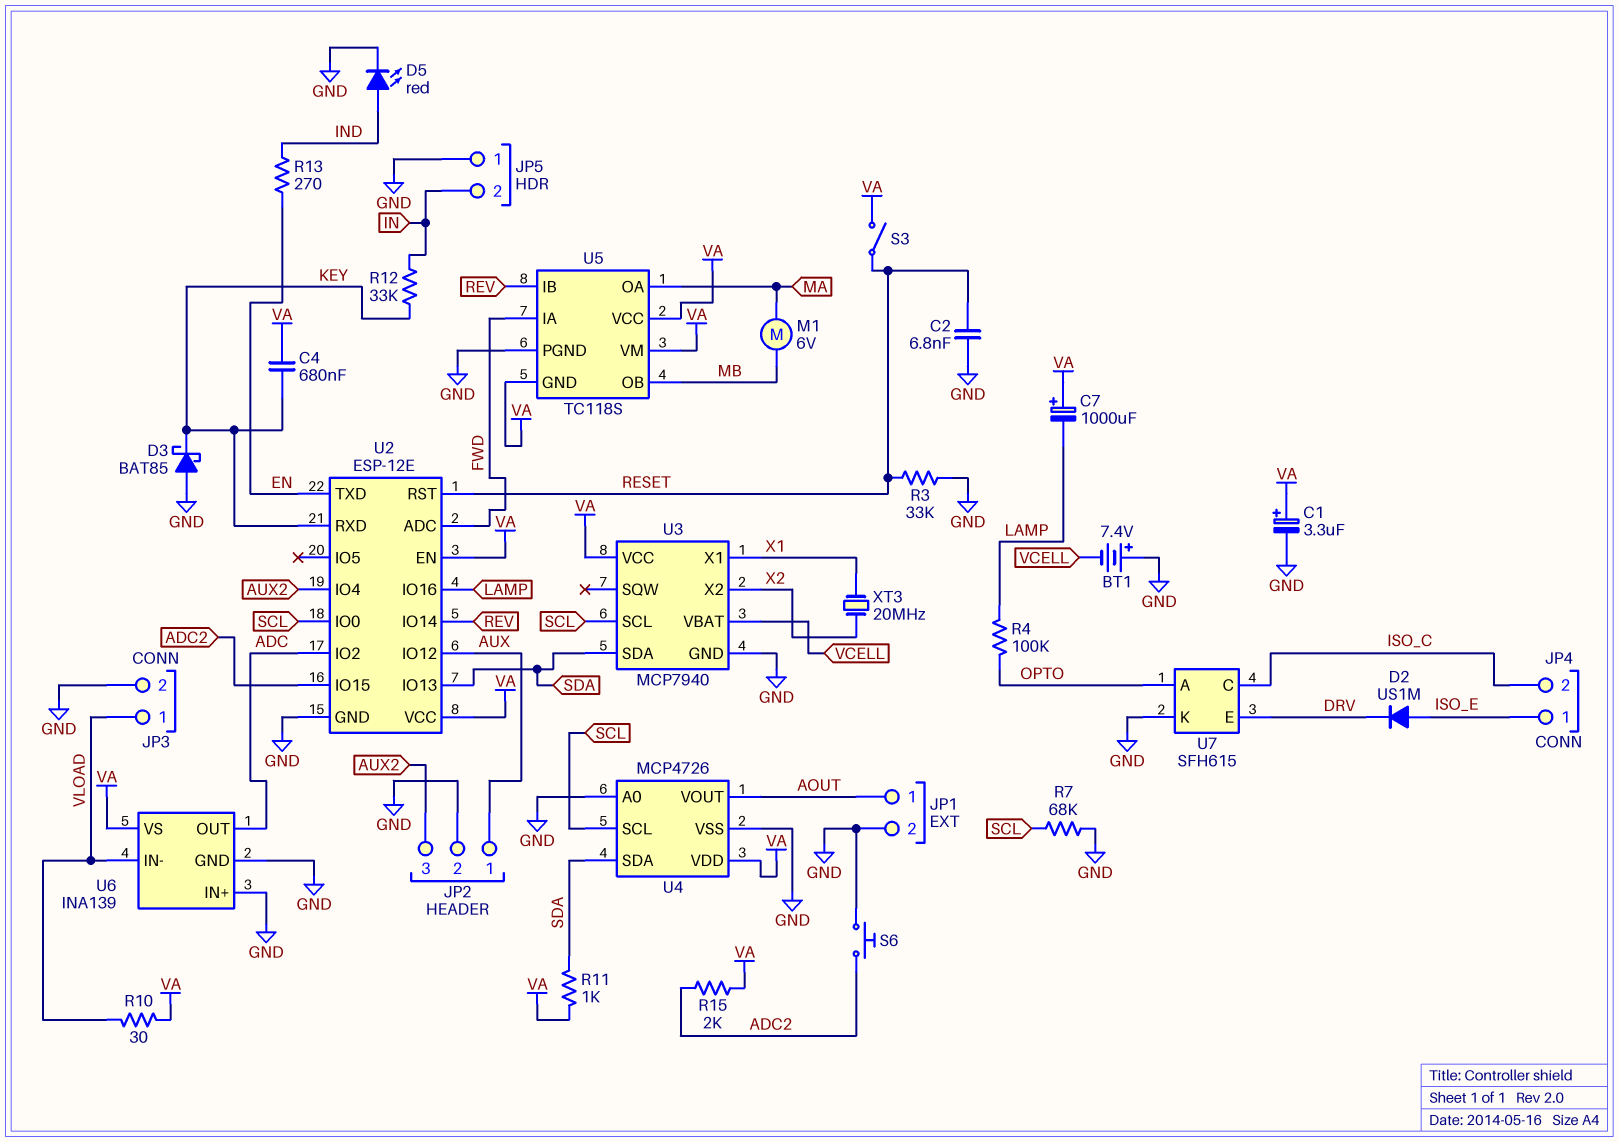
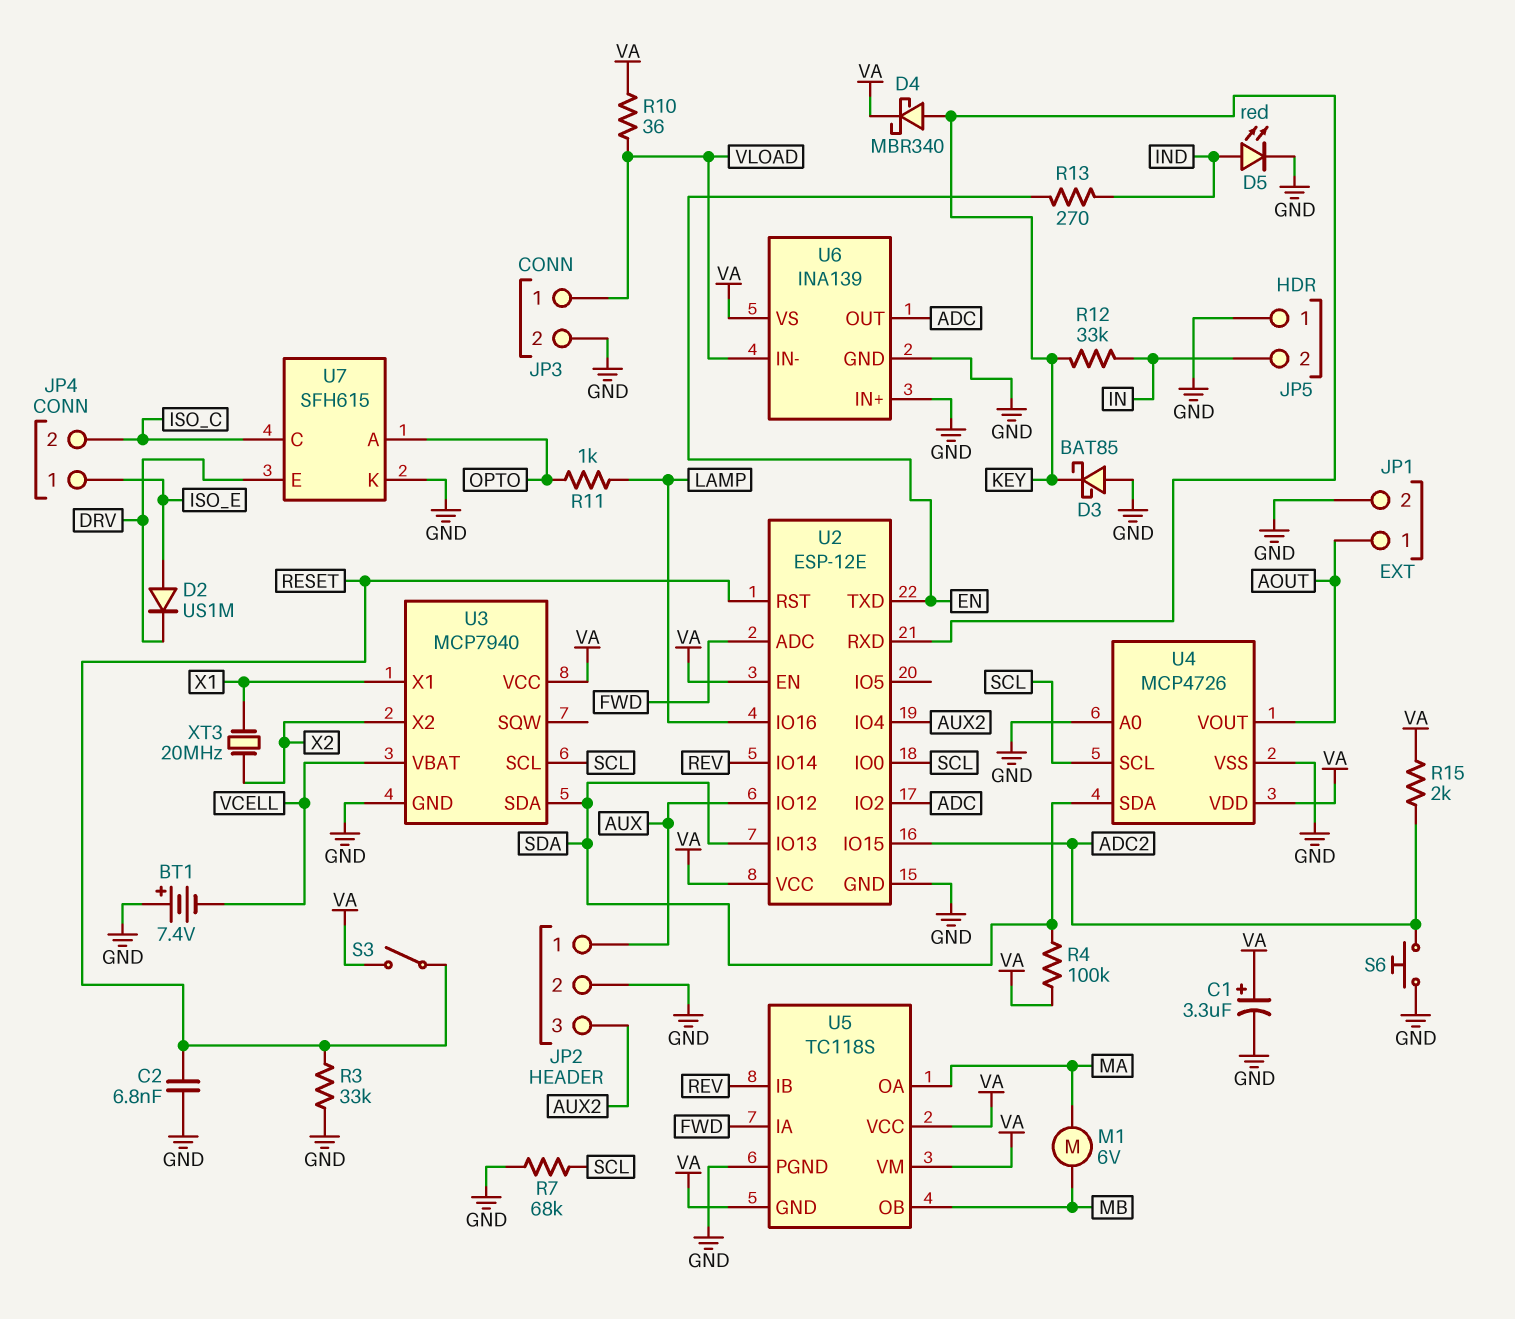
C4: 680nF (KEY, VA) -> none
C7: 1000uF (plus VA, minus LAMP) -> none
D4: none -> schottky MBR340 (A KEY, K VA)
R4: 100k (LAMP, OPTO) -> 100k (SDA, VA)
R10: 30 (VA, VLOAD) -> 36 (VA, VLOAD)
R11: 1k (SDA, VA) -> 1k (LAMP, OPTO)

